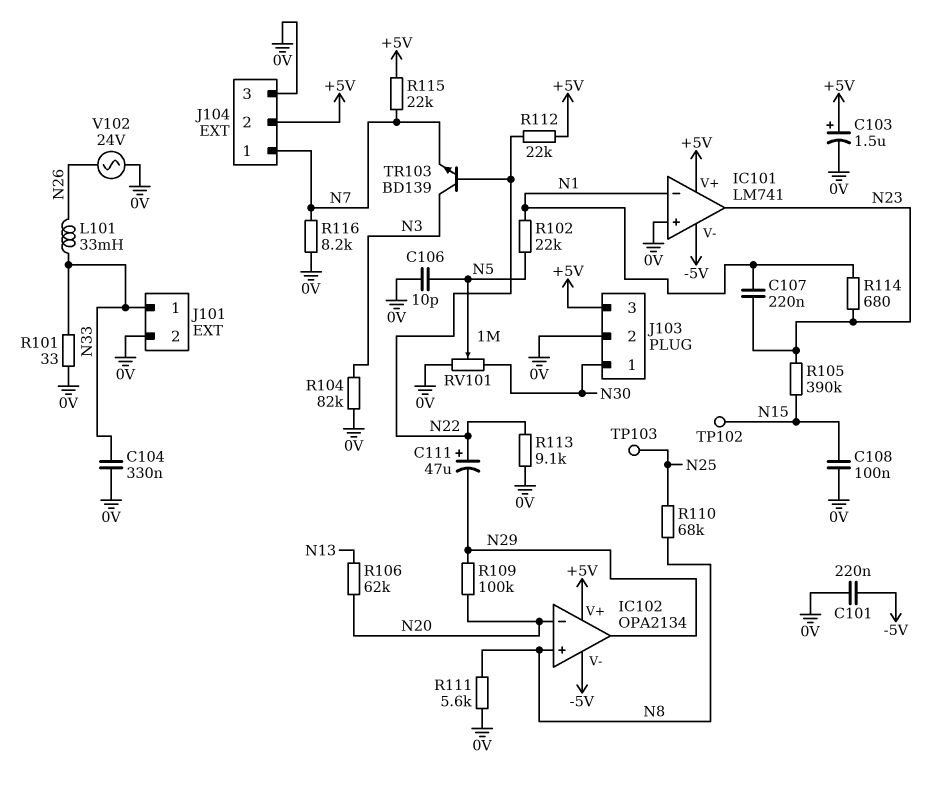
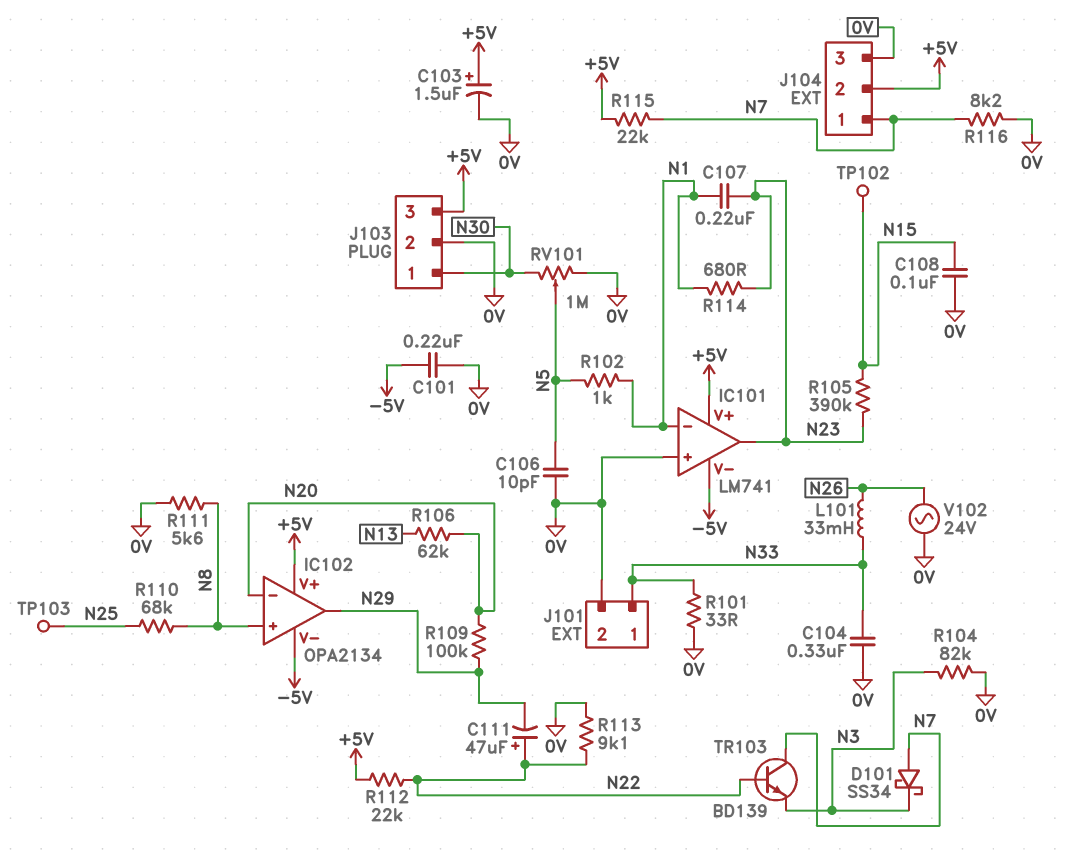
D101: none -> schottky SS34 (A N7, K N3)
R102: 22k (N1, N5) -> 1k (N1, N5)
TR103: NPN BD139 (B N22, C N3, E N7) -> NPN BD139 (B N22, C N7, E N3)

